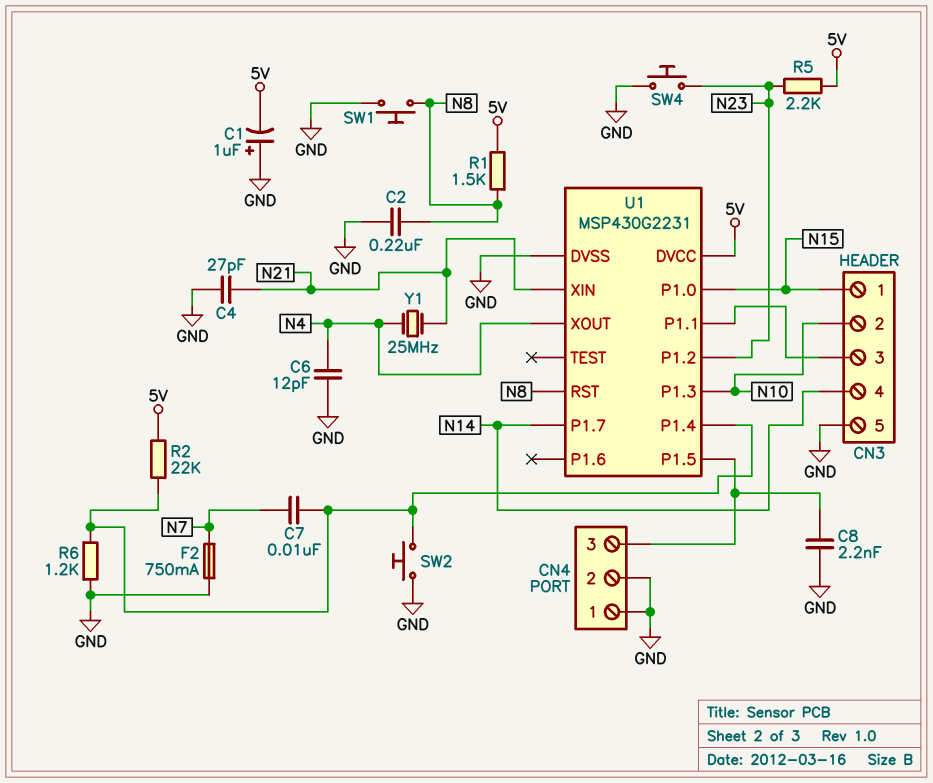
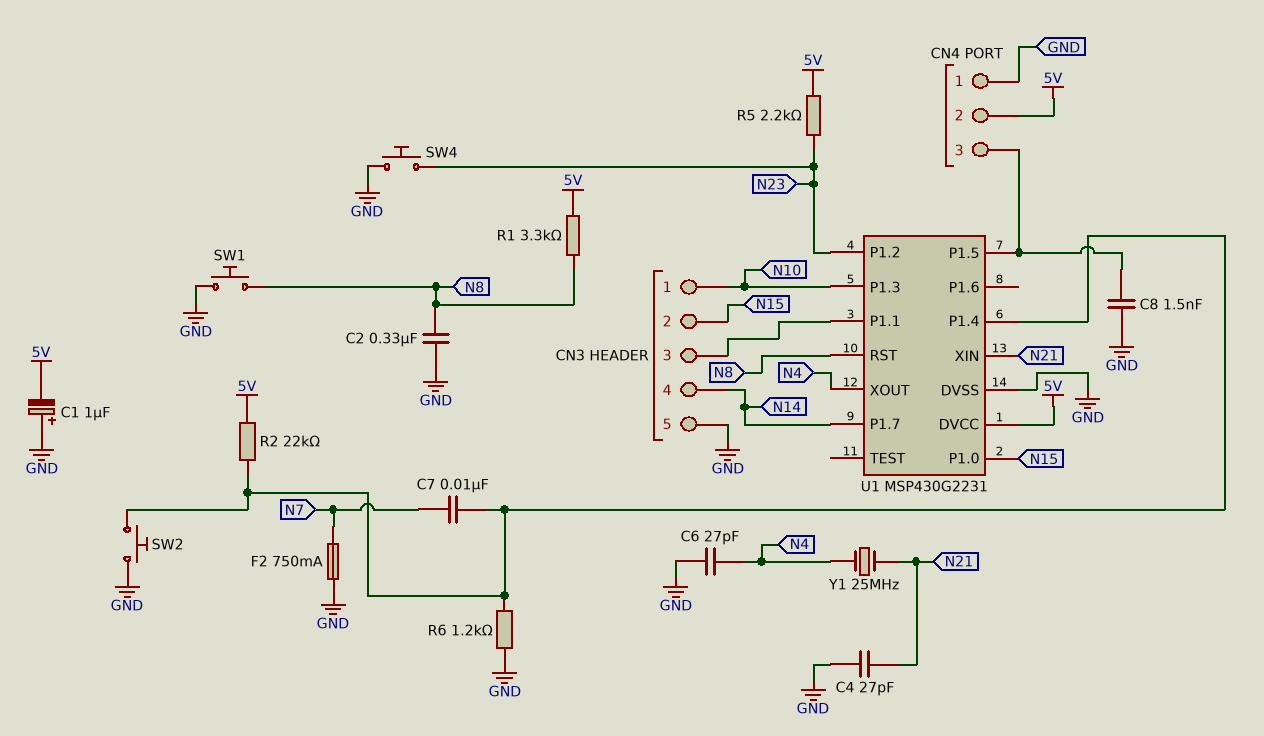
C2: 220nF (GND, N8) -> 330nF (GND, N8)
C6: 12pF (GND, N4) -> 27pF (GND, N4)
C8: 2.2nF (CN4/3, GND) -> 1.5nF (CN4/3, GND)
CN3 pin 1: N15 -> N10
CN3 pin 2: N10 -> N15
CN4 pin 2: GND -> 5V
R1: 1.5k (5V, N8) -> 3.3k (5V, N8)

